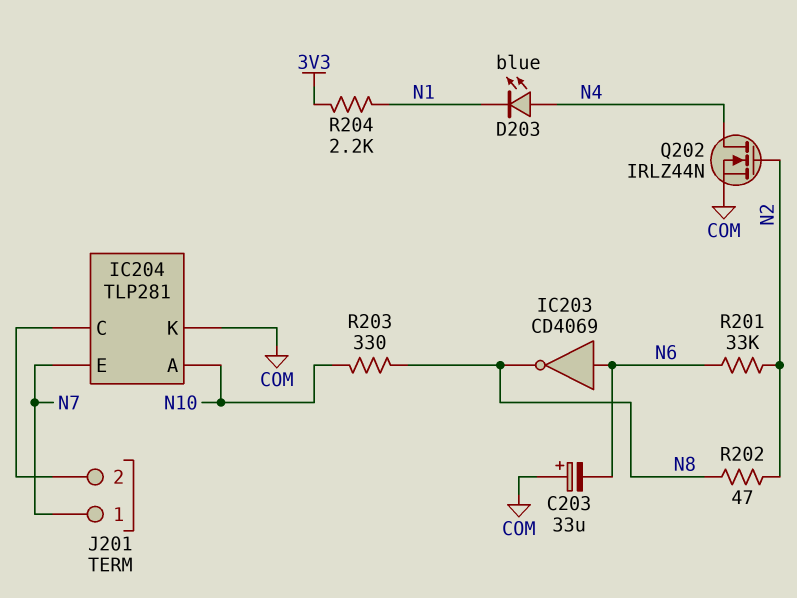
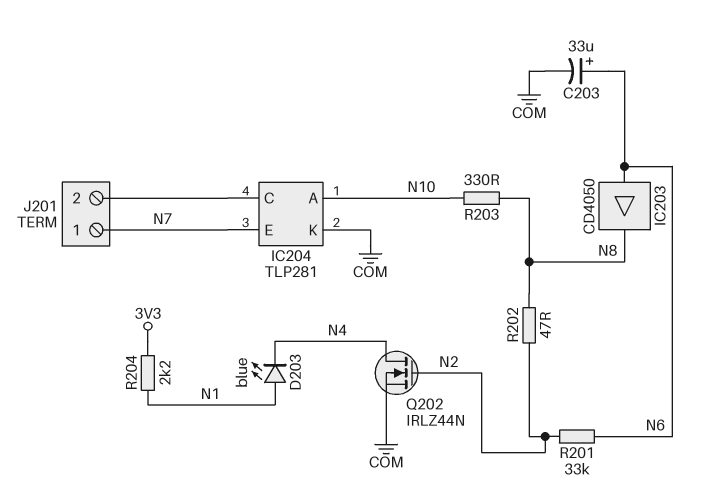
C203: 33uF (plus COM, minus N6) -> 33uF (plus N6, minus COM)
D203: LED blue (A N4, K N1) -> LED blue (A N1, K N4)
IC203: NOT CD4069 (in N6, out N8) -> buffer CD4050 (in N6, out N8)

